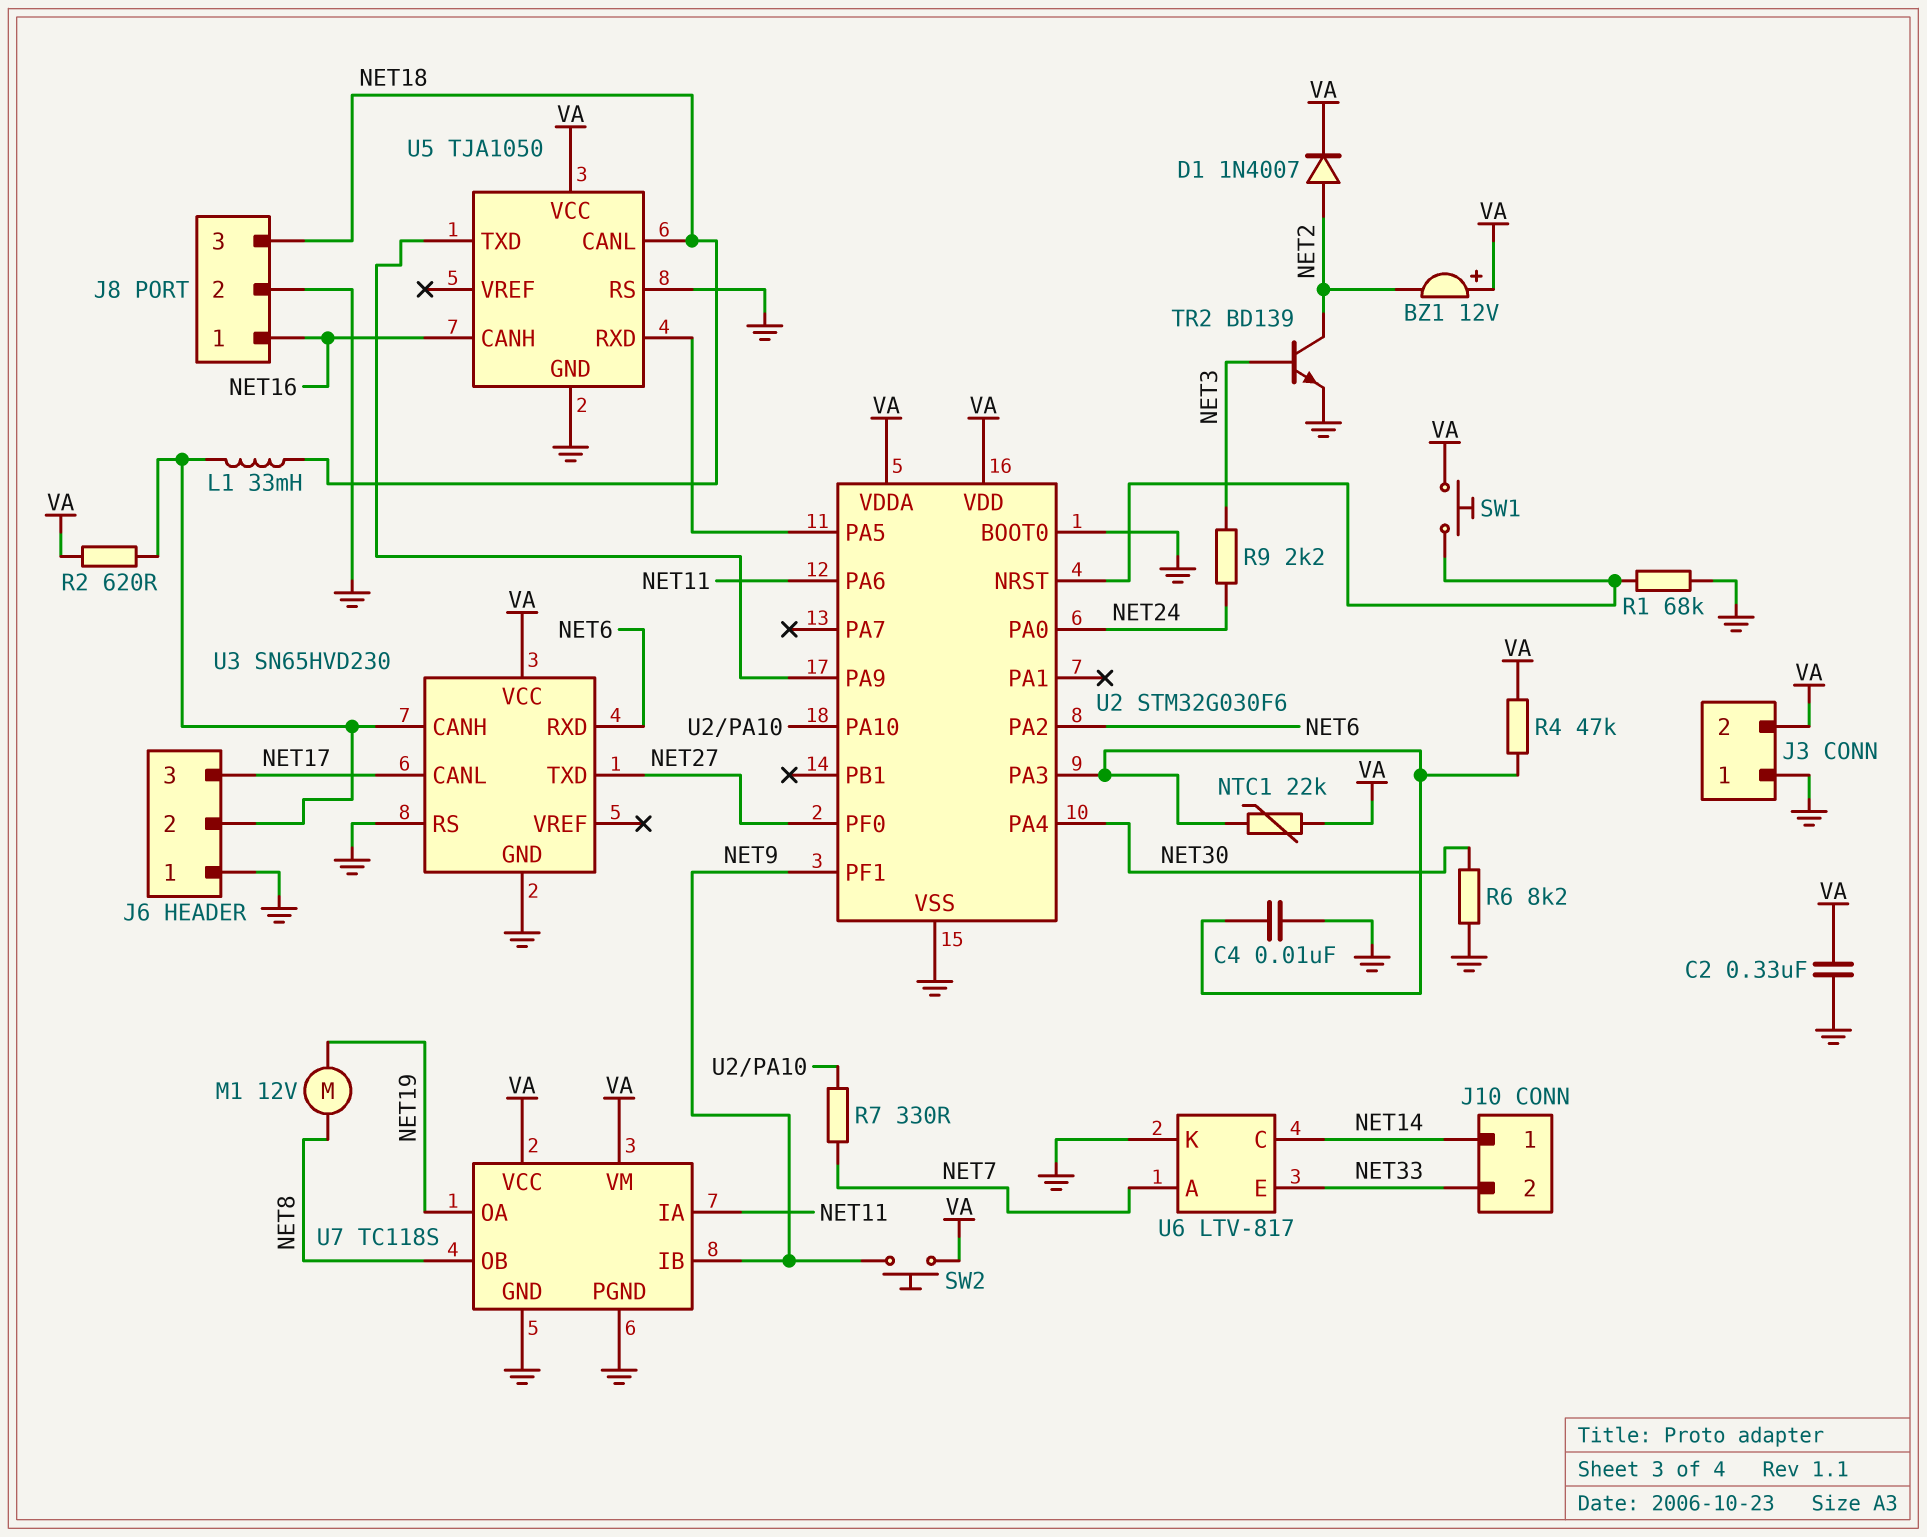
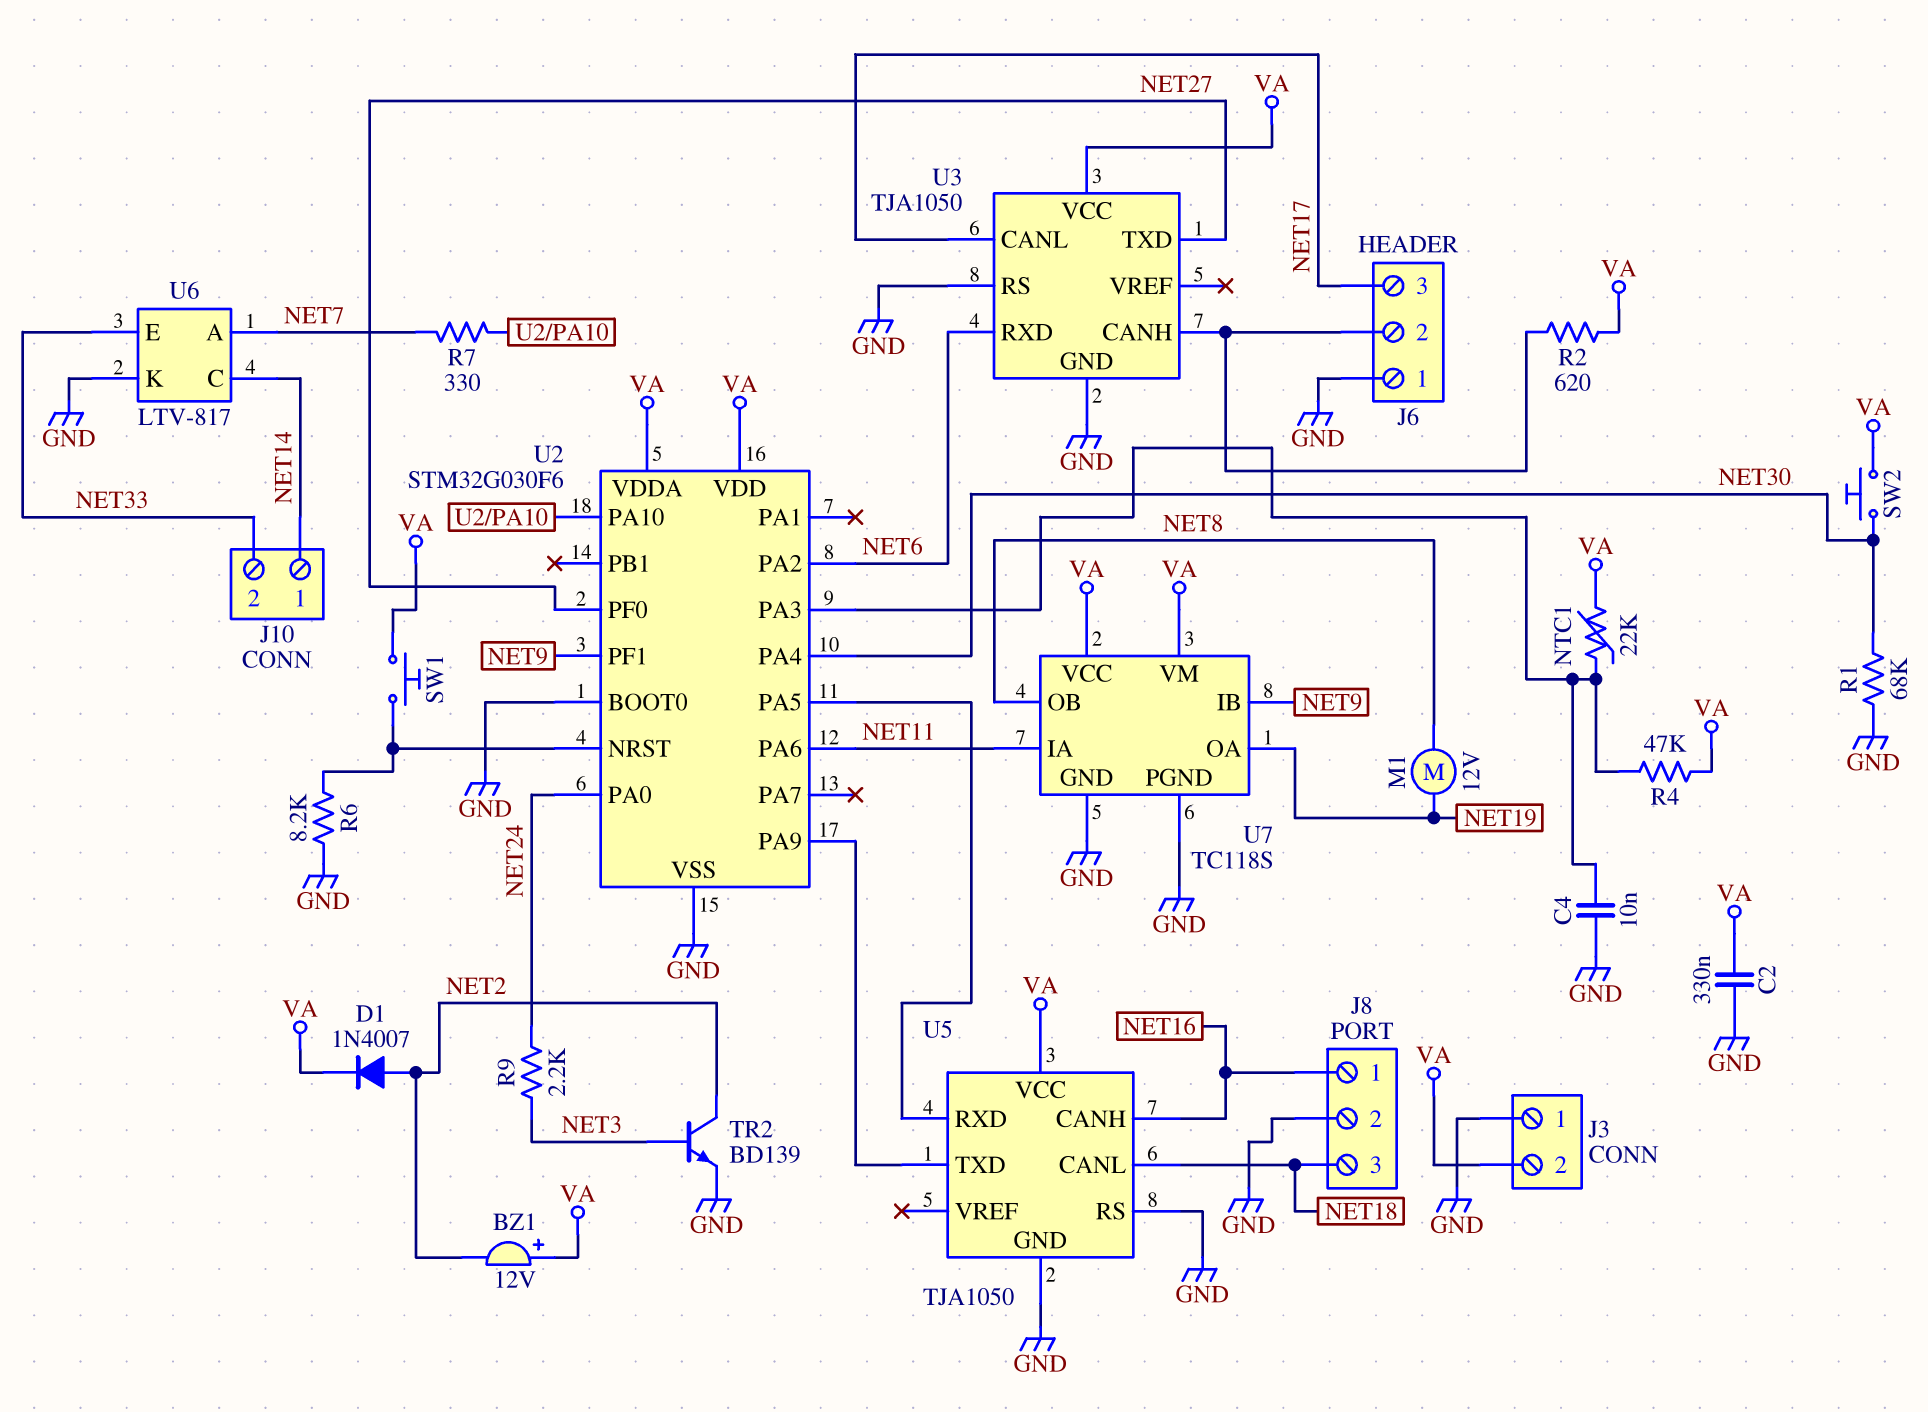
L1: 33mH (J6/2, NET18) -> none
R1: 68k (GND, U2/NRST) -> 68k (GND, NET30)
R6: 8.2k (GND, NET30) -> 8.2k (GND, U2/NRST)
SW2: button (NET9, VA) -> button (NET30, VA)
U3: SN65HVD230 -> TJA1050

